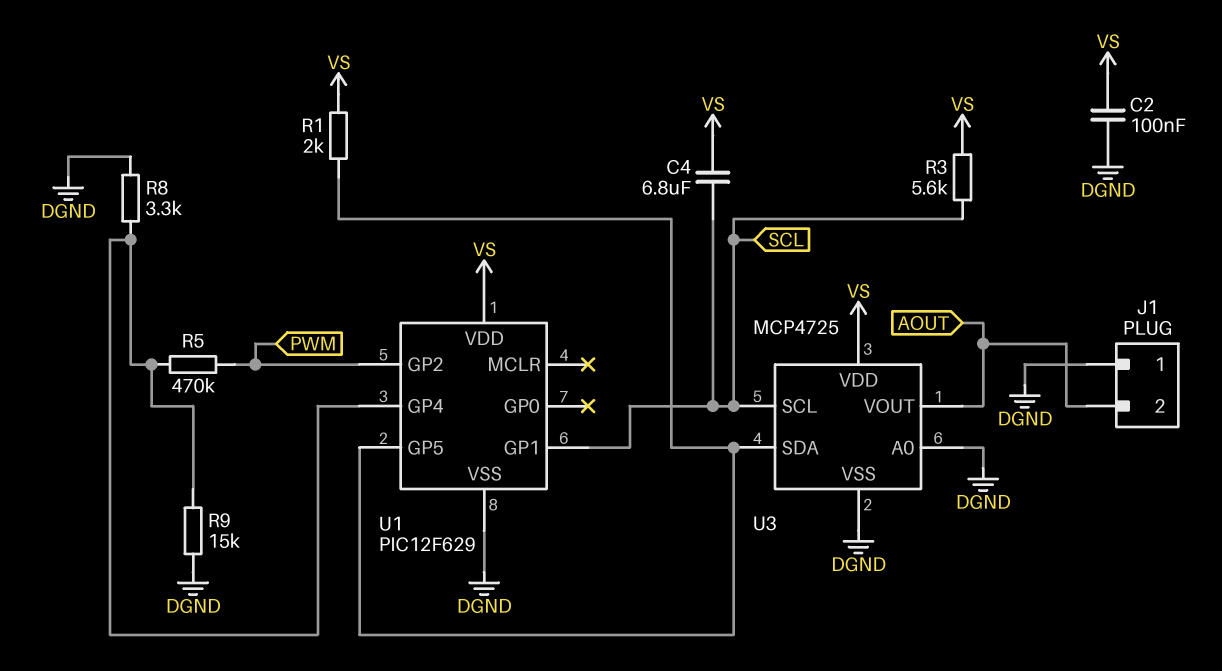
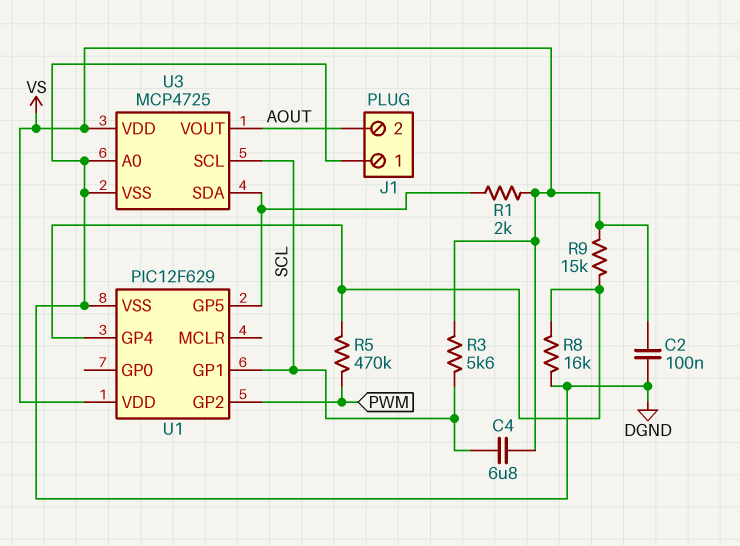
R8: 3.3k (DGND, U1/GP4) -> 16k (DGND, U1/GP4)
R9: 15k (DGND, U1/GP4) -> 15k (U1/GP4, VS)

